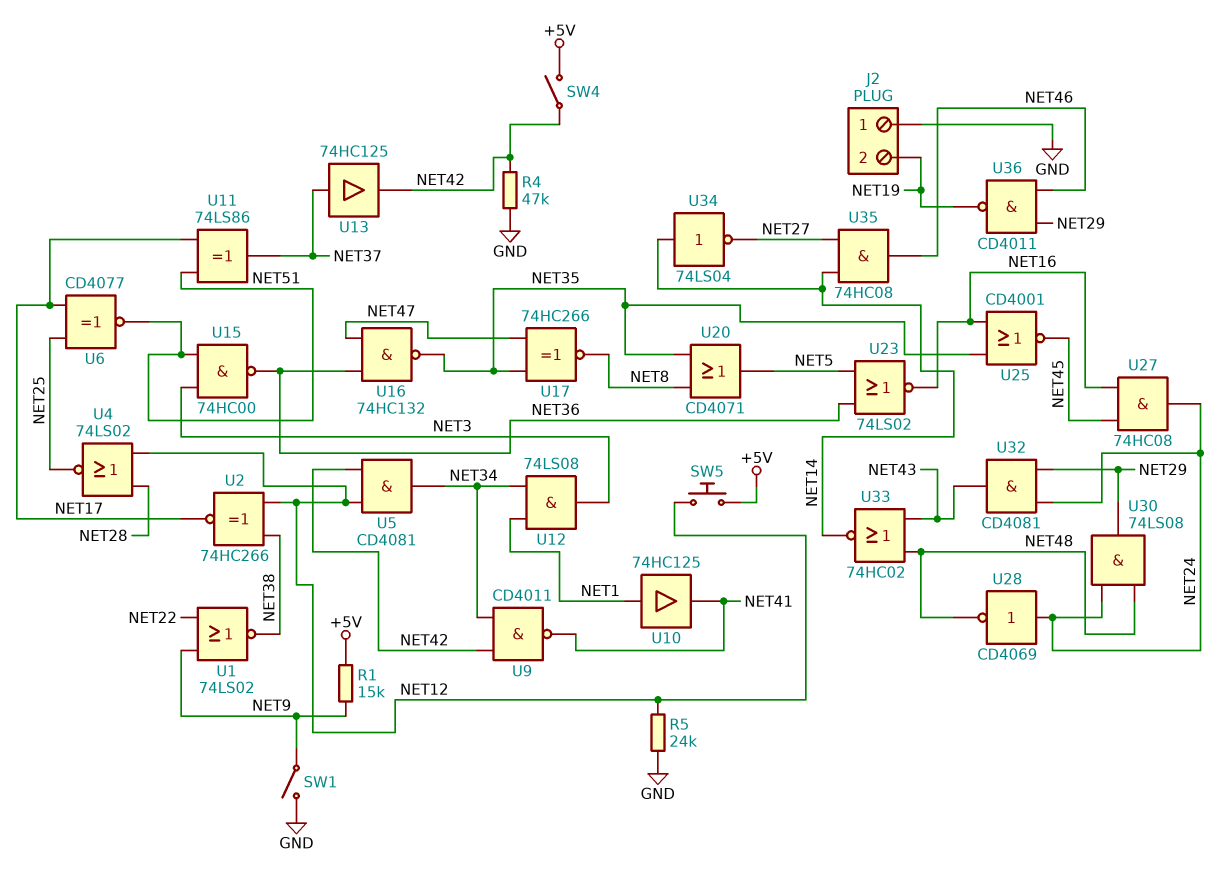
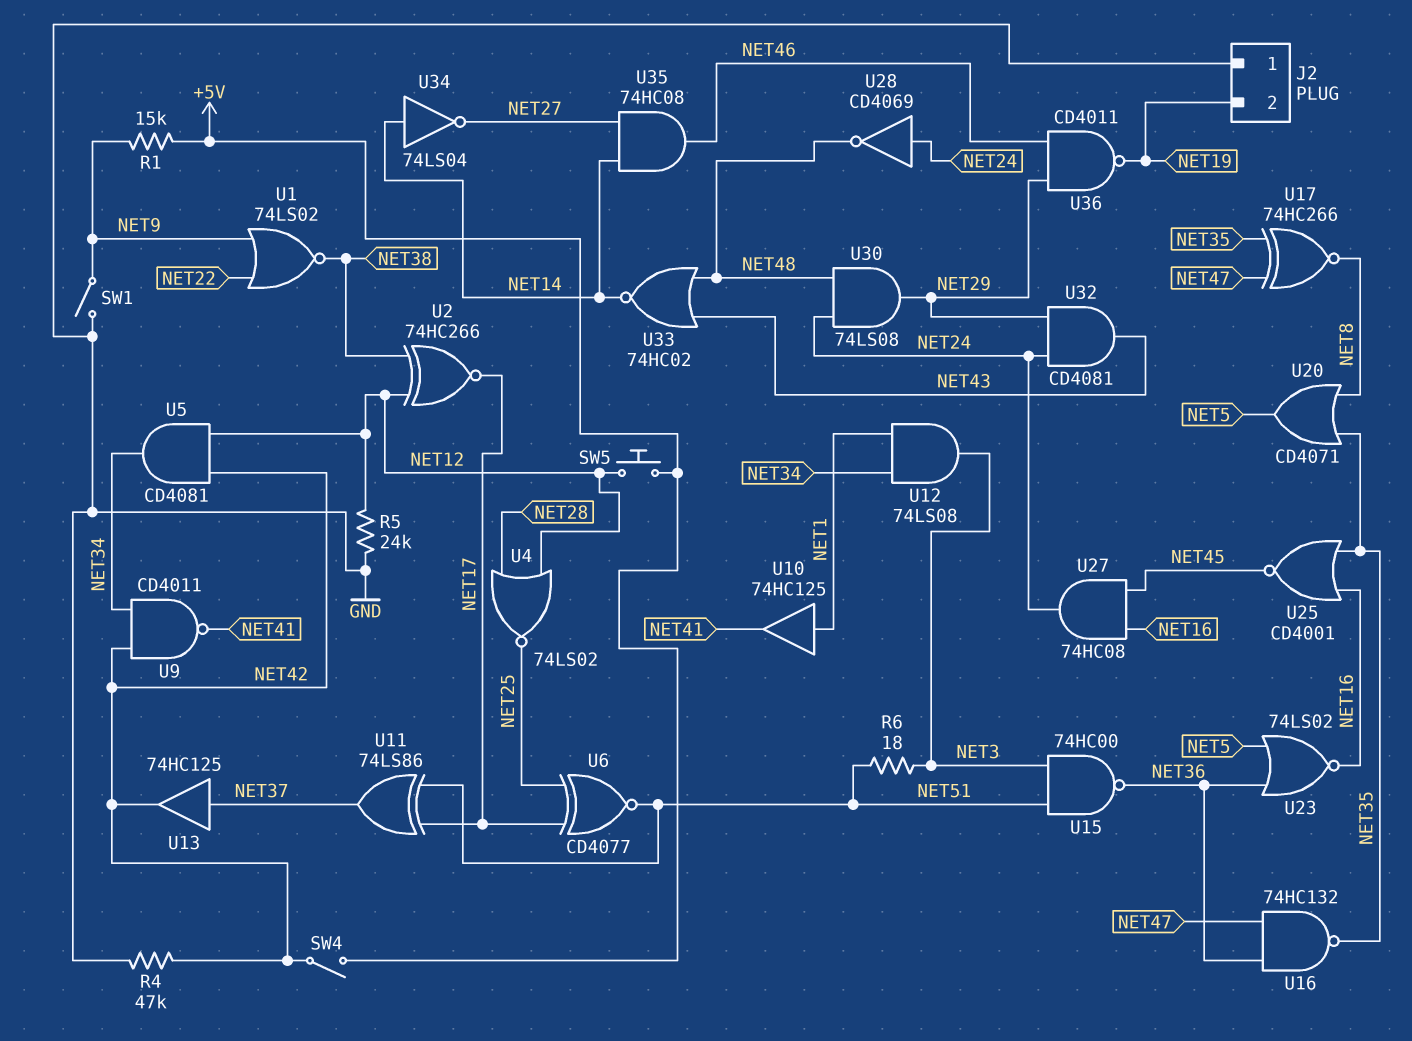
R6: none -> 18 (NET3, NET51)

